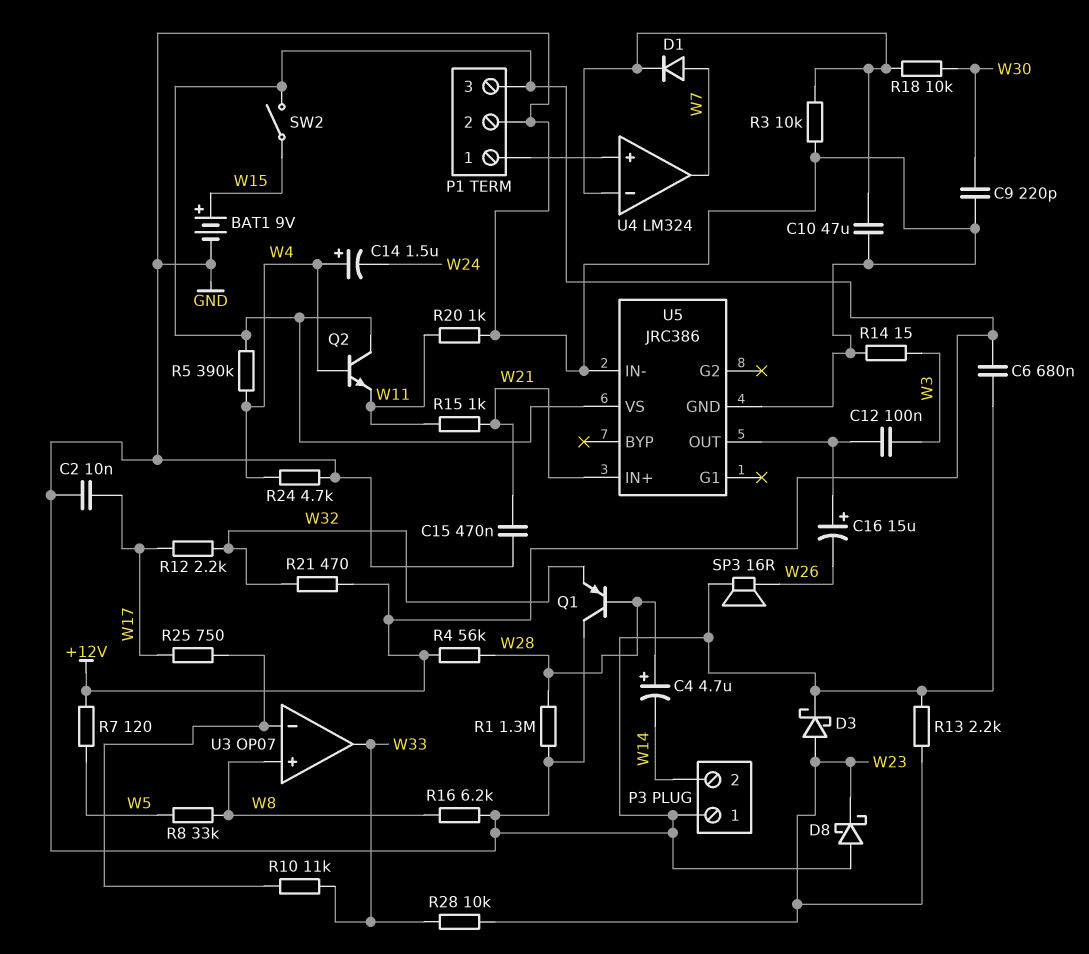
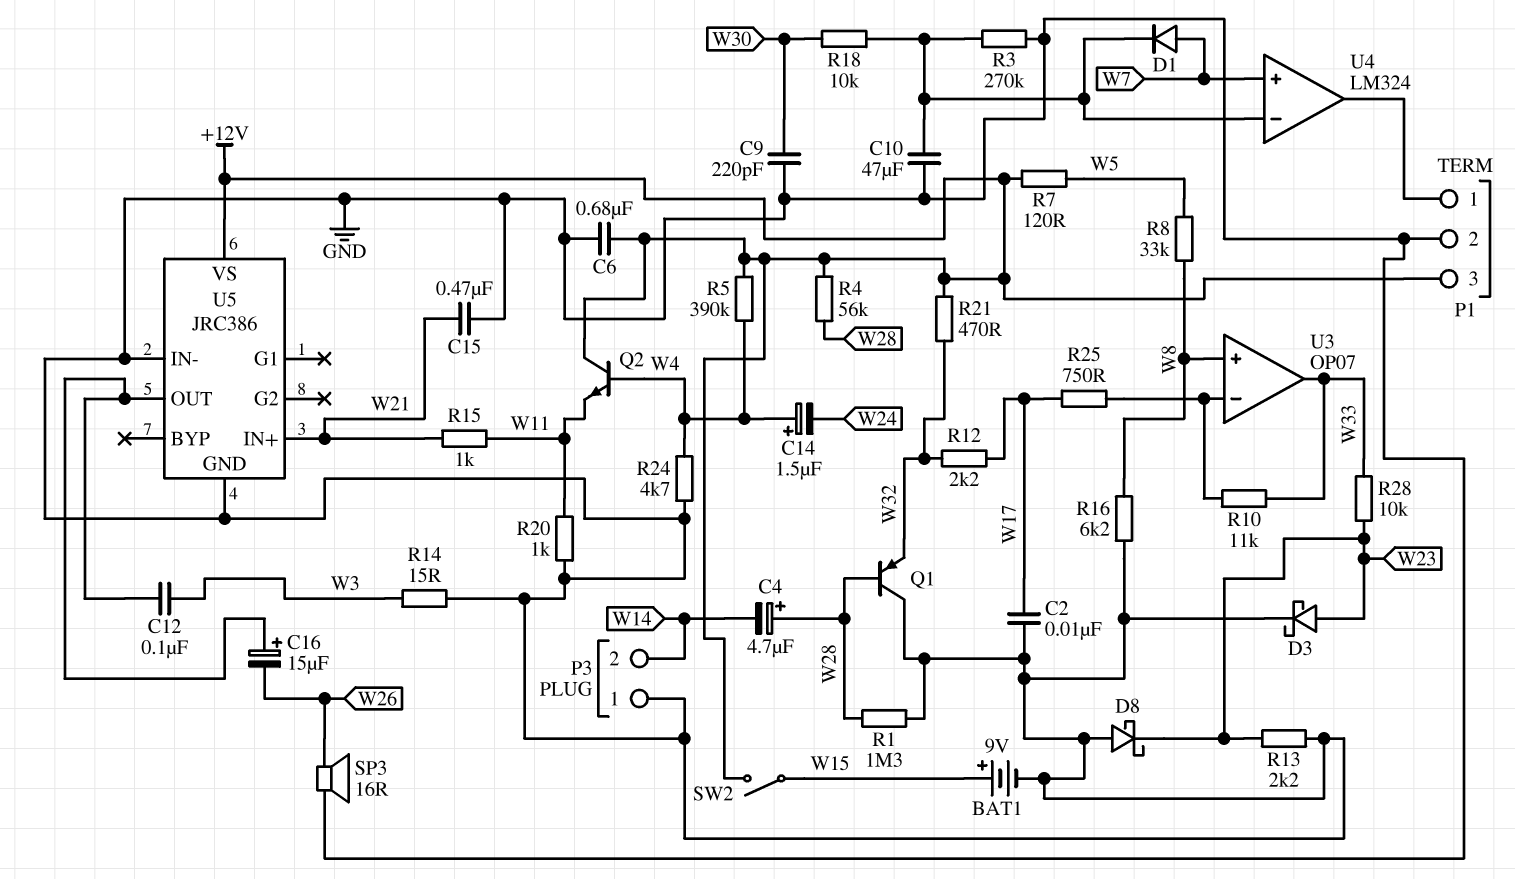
R3: 10k (GND, U4/in-) -> 270k (GND, U4/in-)
U4 pin in+: P1/1 -> W7
U4 pin out: W7 -> P1/1

